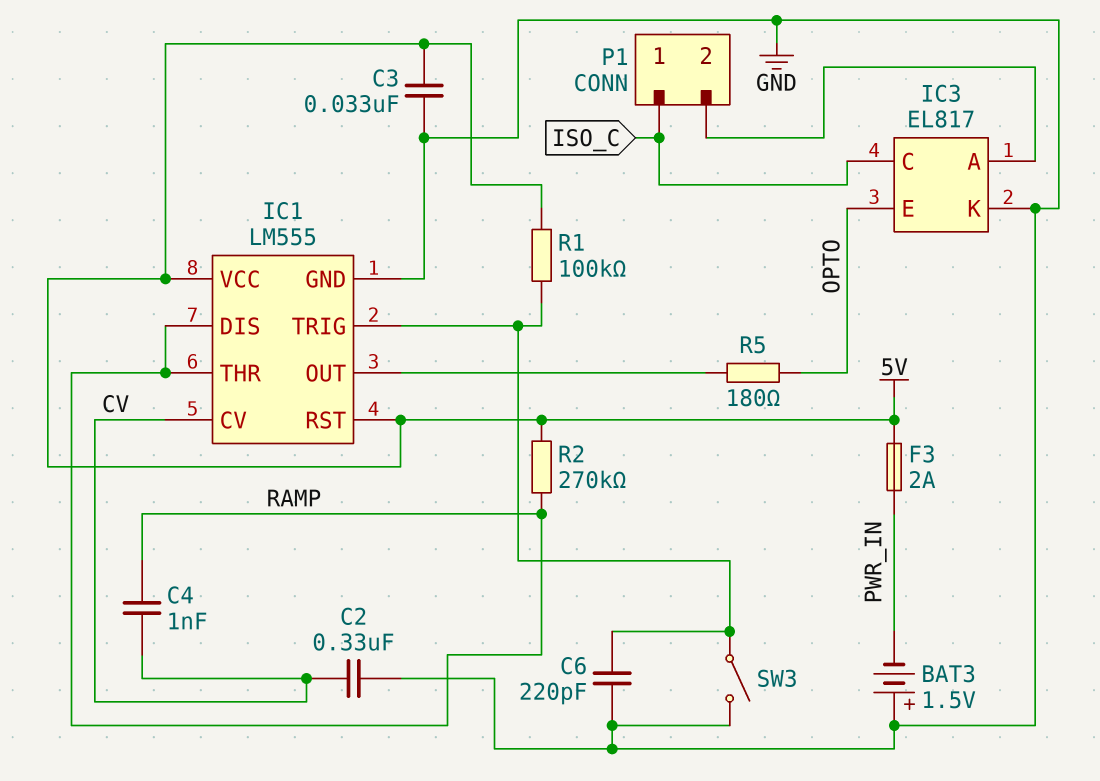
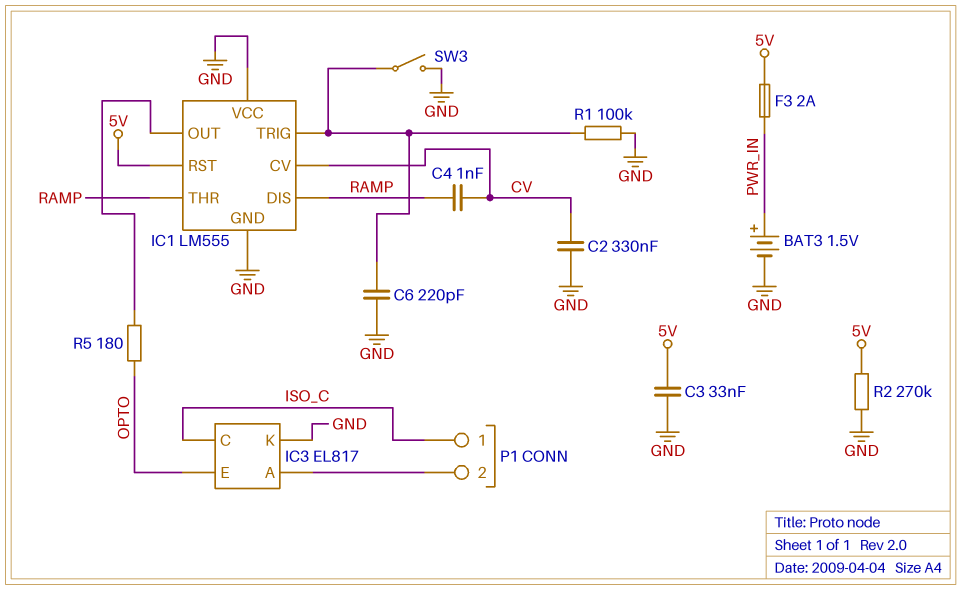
BAT3: 1.5V (plus GND, minus PWR_IN) -> 1.5V (plus PWR_IN, minus GND)
IC1 pin VCC: 5V -> GND
R1: 100k (5V, IC1/TRIG) -> 100k (GND, IC1/TRIG)
R2: 270k (5V, RAMP) -> 270k (5V, GND)

